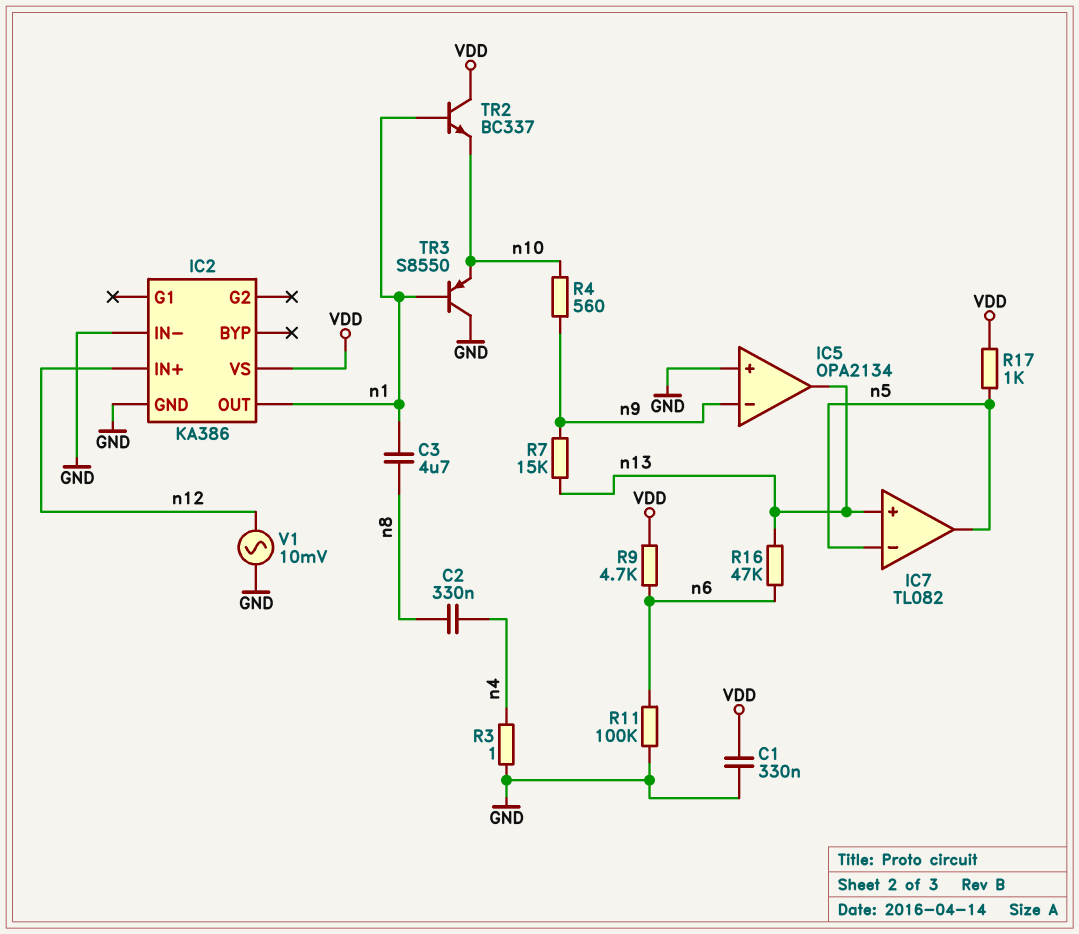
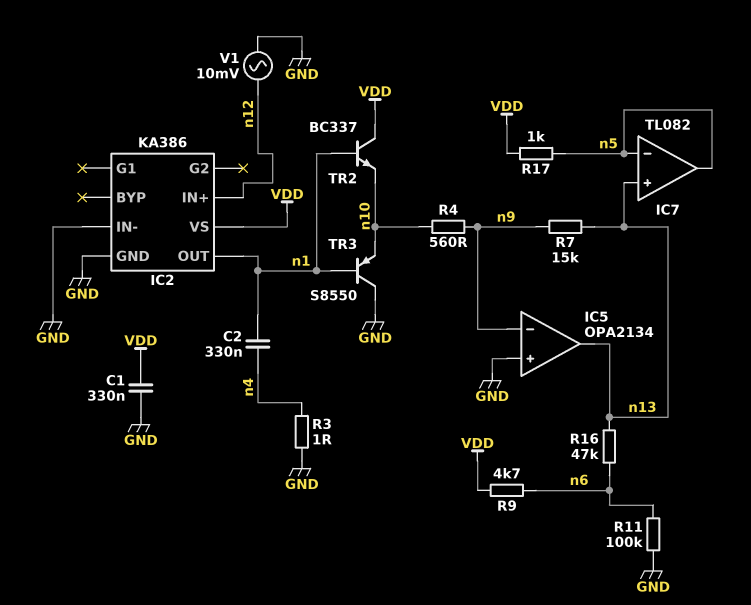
C2: 330nF (n4, n8) -> 330nF (n1, n4)
C3: 4.7uF (n1, n8) -> none

